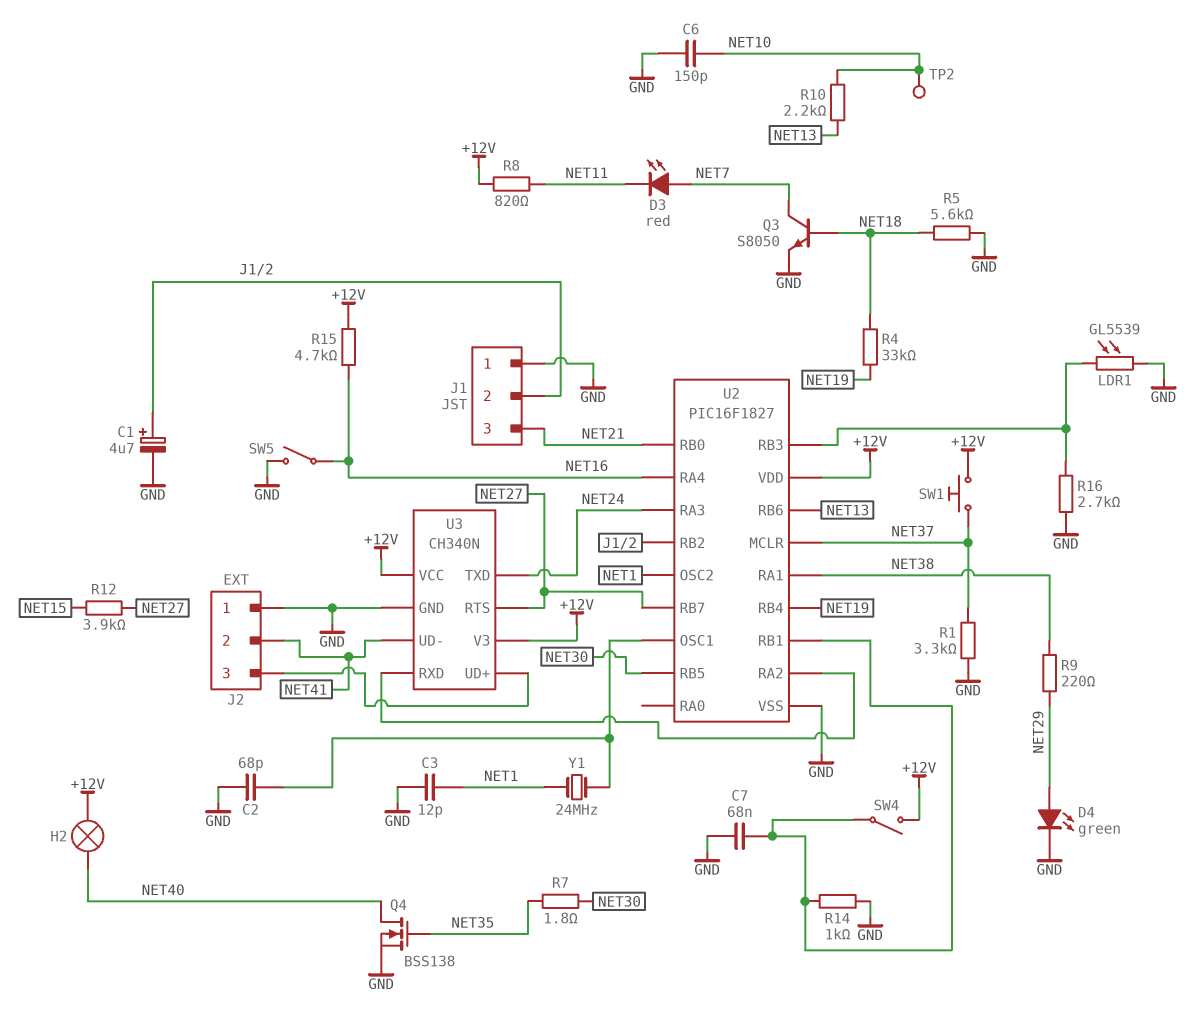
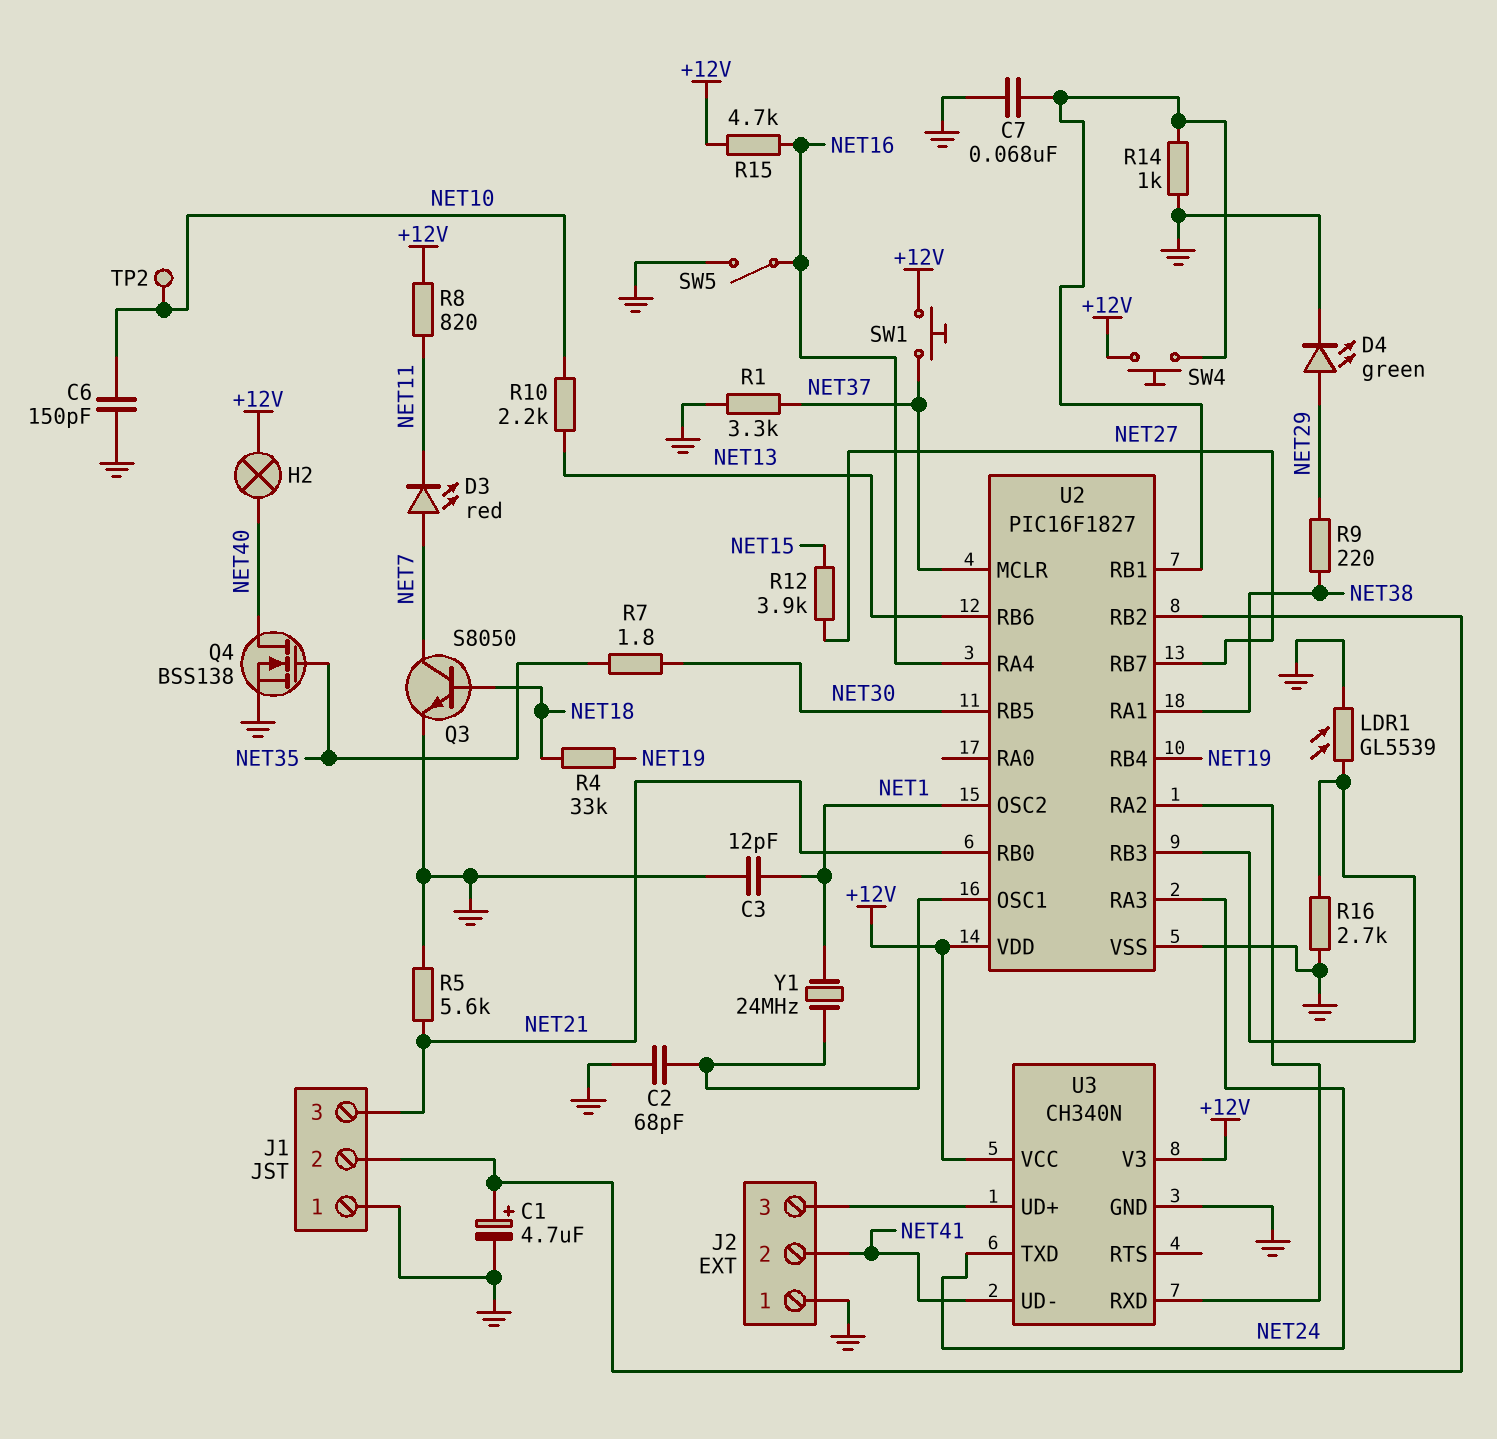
R5: 5.6k (GND, NET18) -> 5.6k (GND, NET21)
SW4: switch (+12V, U2/RB1) -> button (+12V, U2/RB1)
U3 pin RTS: NET27 -> none

